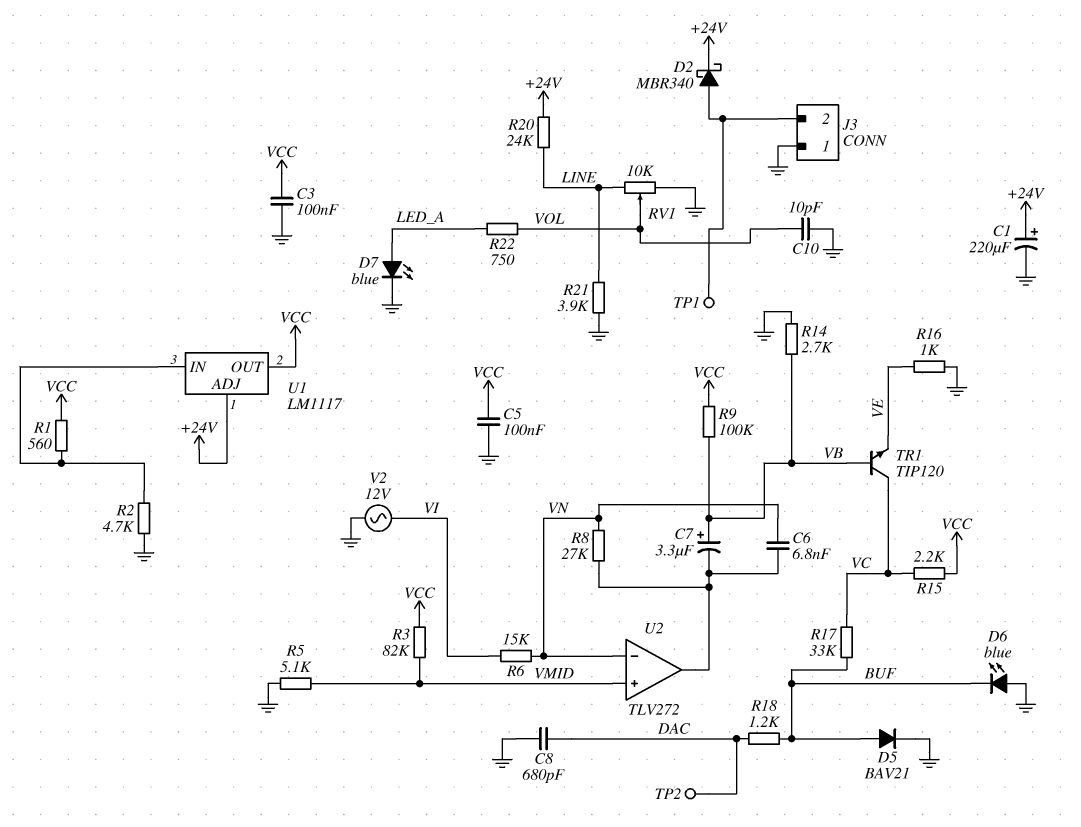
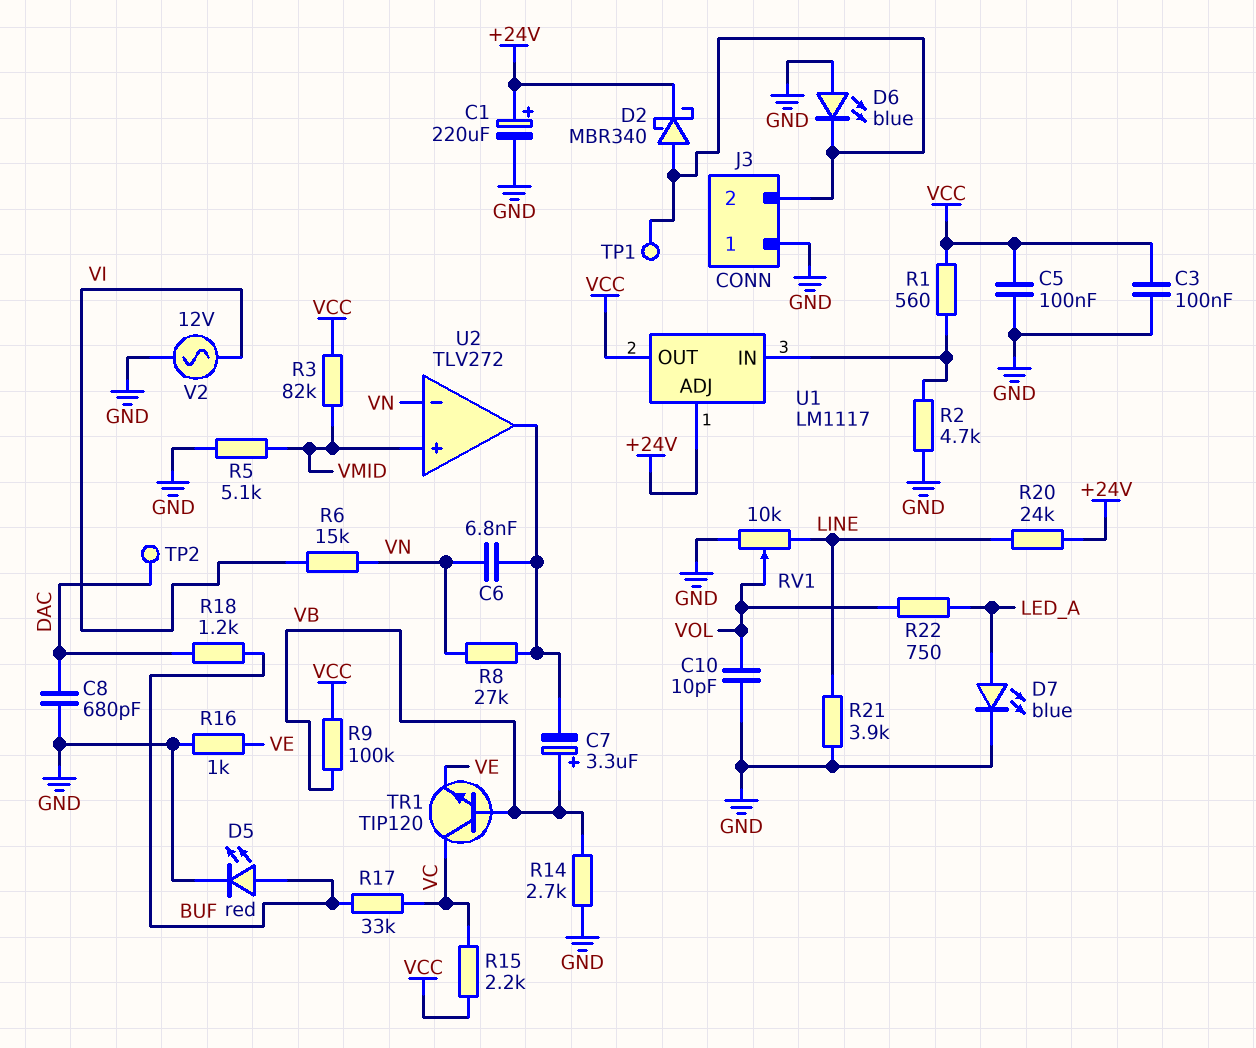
D5: diode BAV21 (A BUF, K GND) -> LED red (A BUF, K GND)
D6: LED blue (A GND, K BUF) -> LED blue (A GND, K J3/2)

